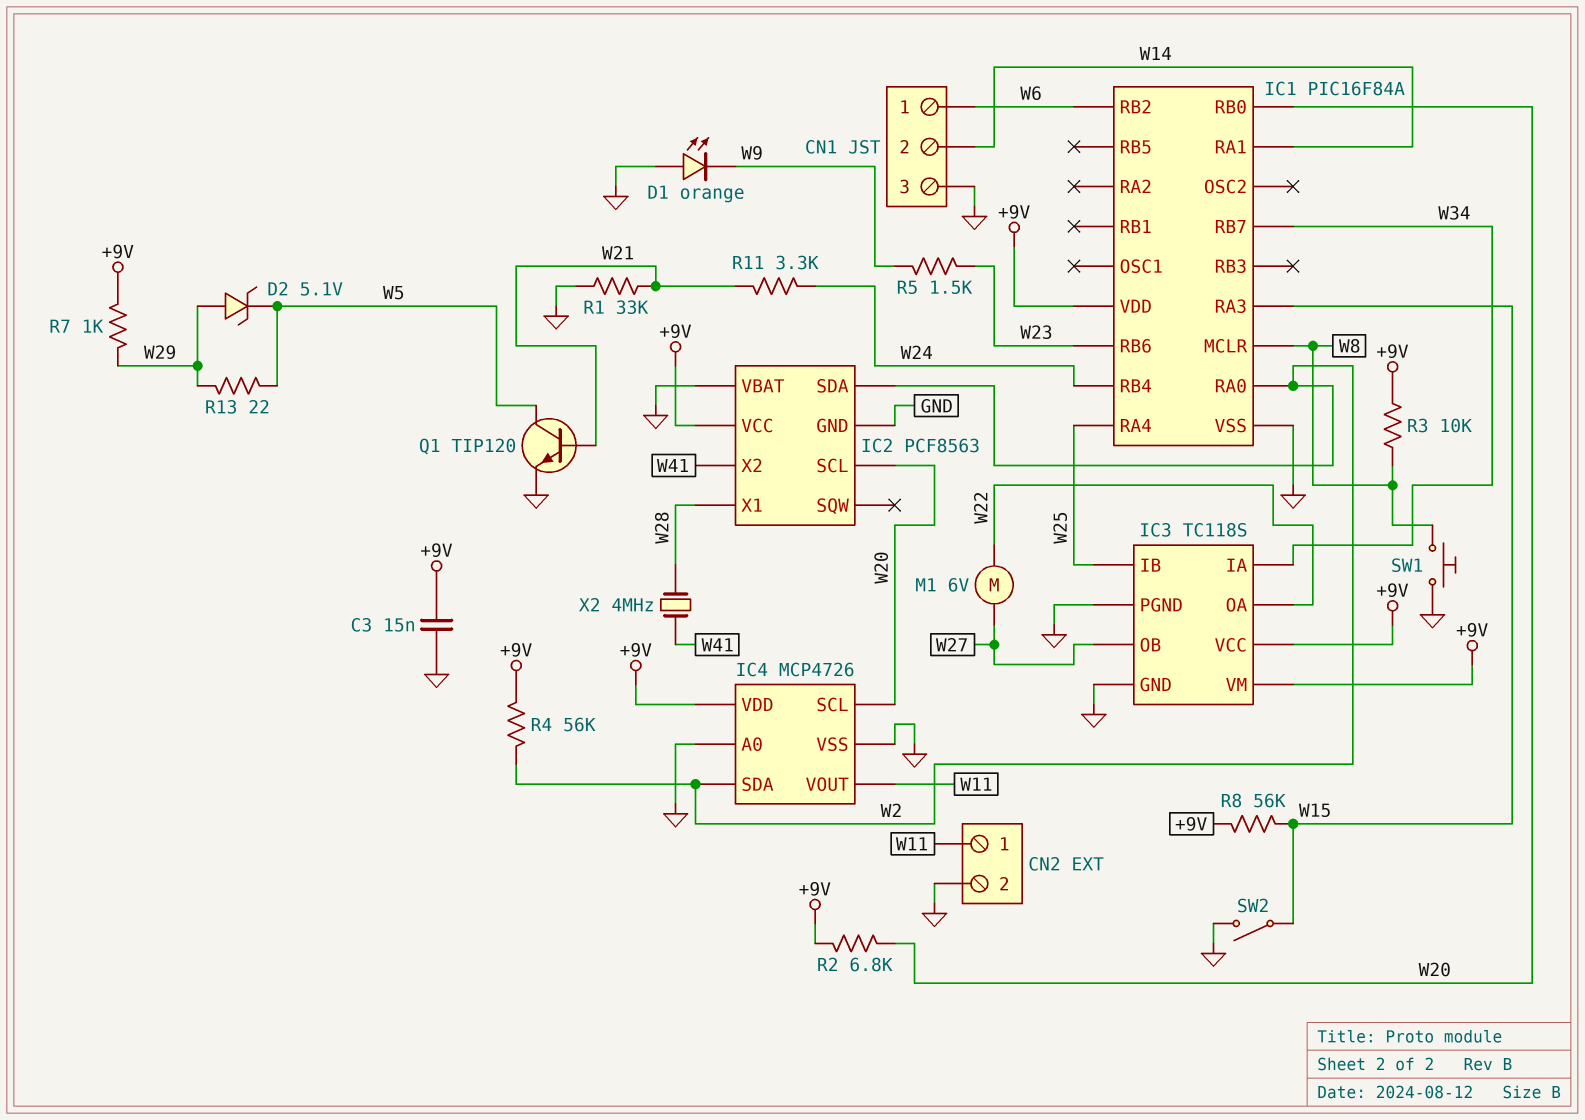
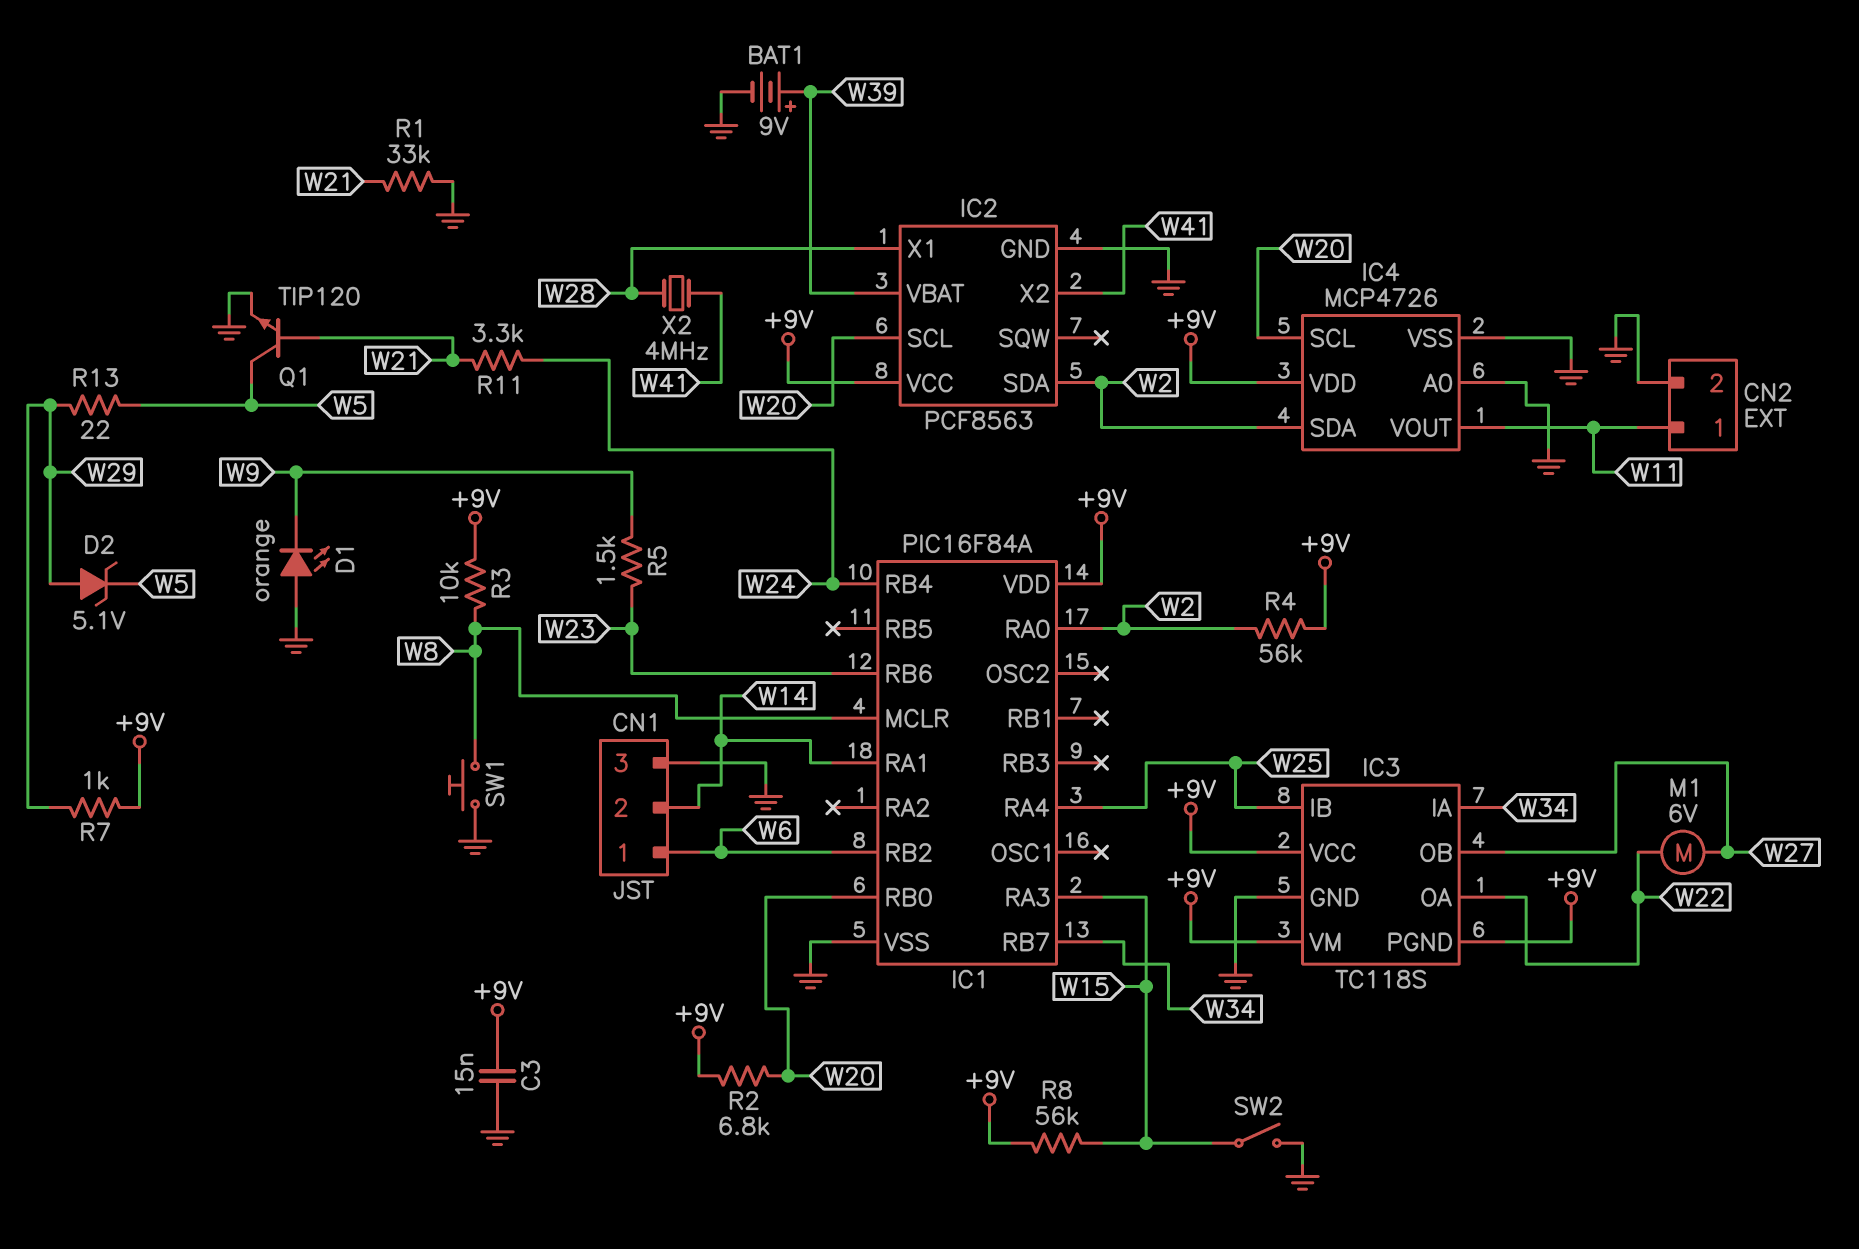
BAT1: none -> 9V (plus W39, minus GND)
IC2 pin VBAT: GND -> W39
IC3 pin PGND: GND -> +9V

